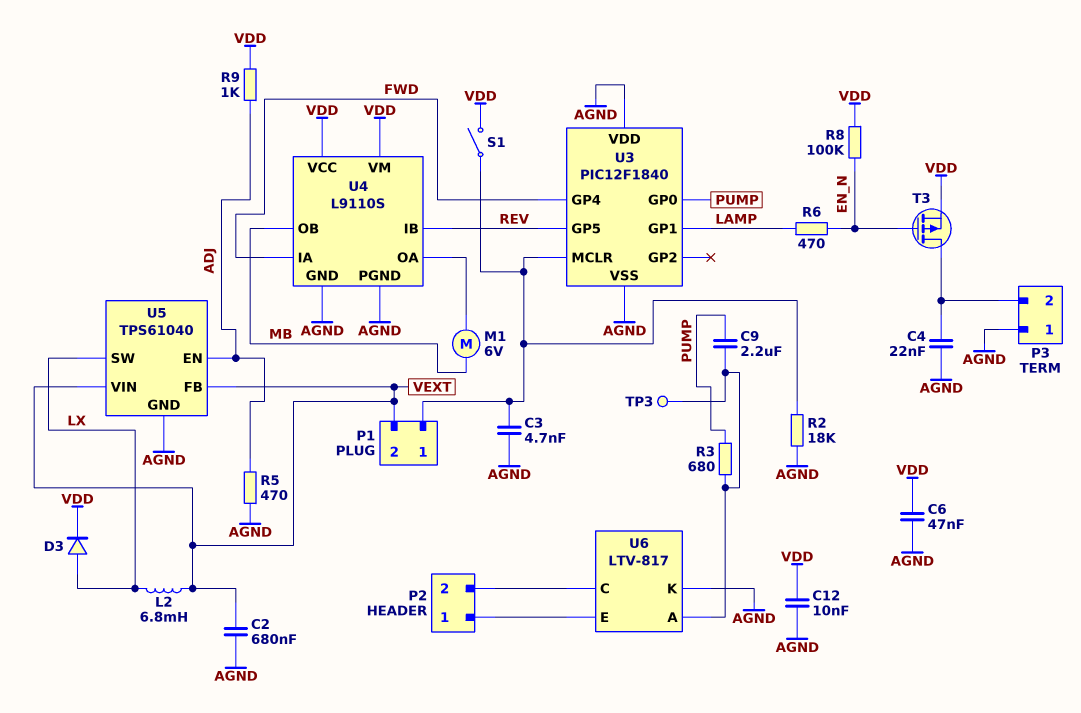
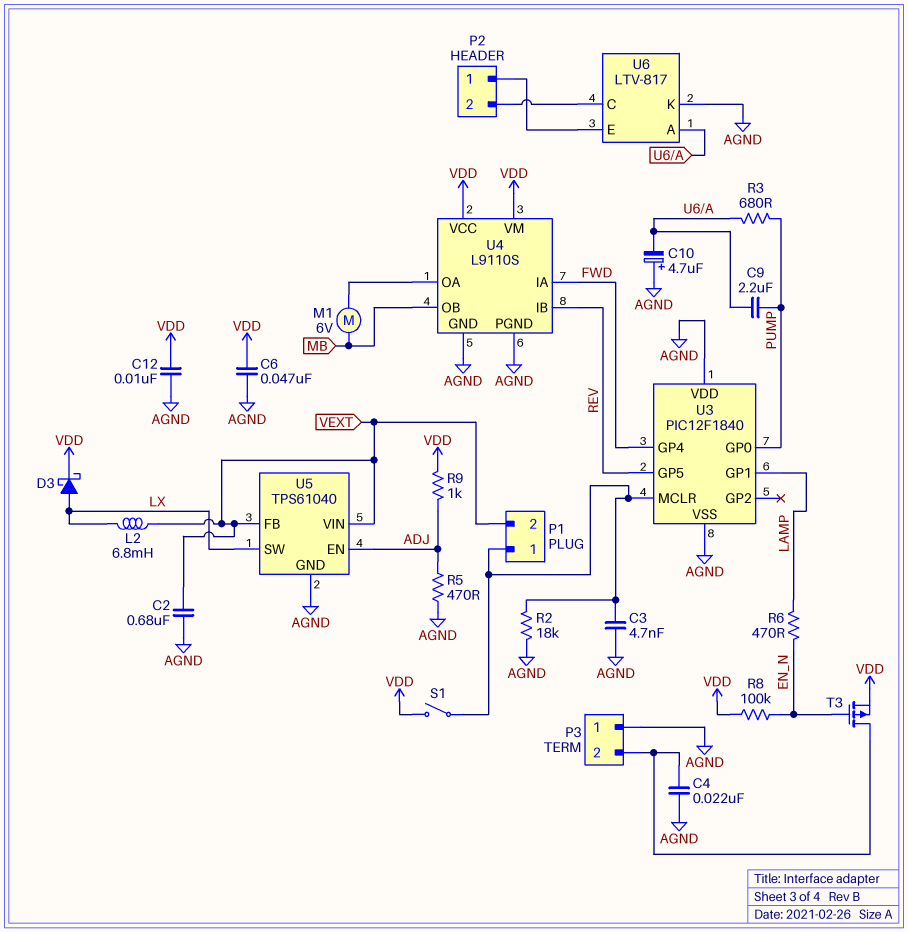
C10: none -> 4.7uF (plus AGND, minus U6/A)
D3: diode (A LX, K VDD) -> schottky (A LX, K VDD)
TP3: test point (U6/A) -> none

